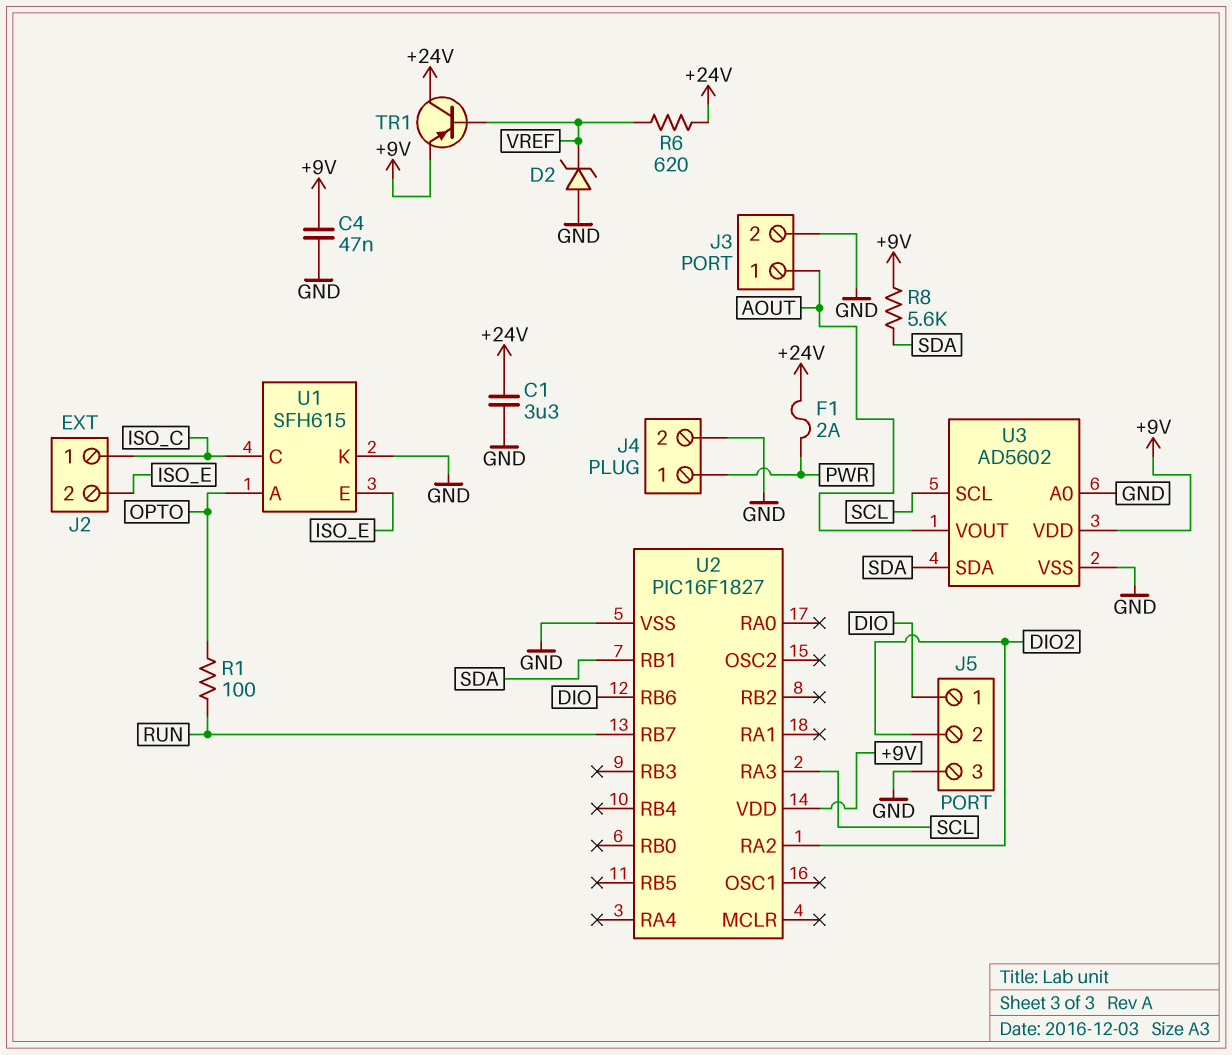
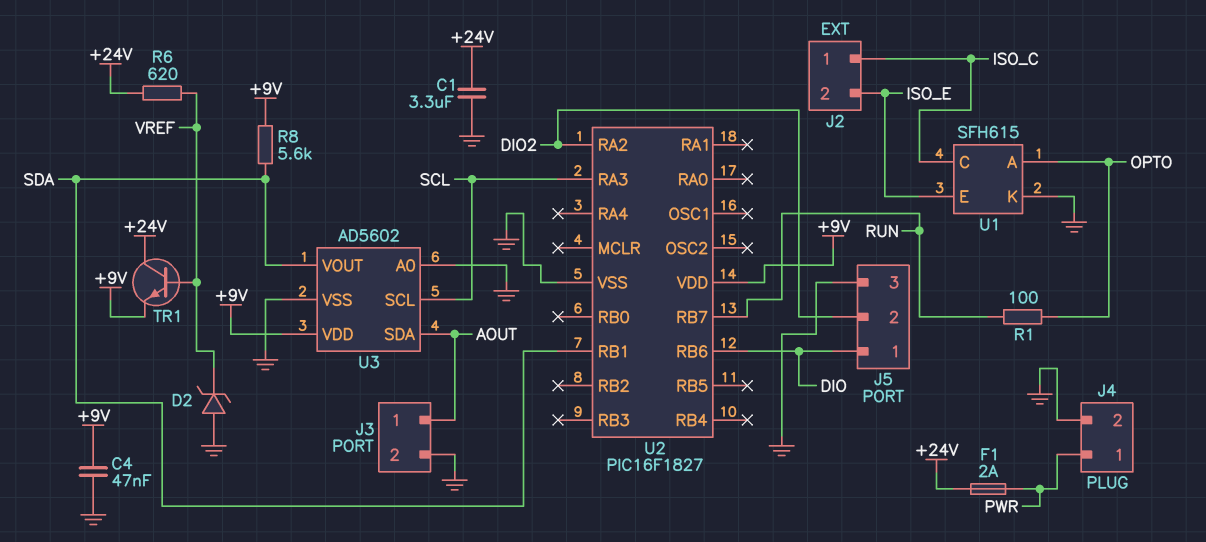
TR1: PNP (B VREF, C +24V, E +9V) -> NPN (B VREF, C +24V, E +9V)
U3 pin SDA: SDA -> AOUT
U3 pin VOUT: AOUT -> SDA

